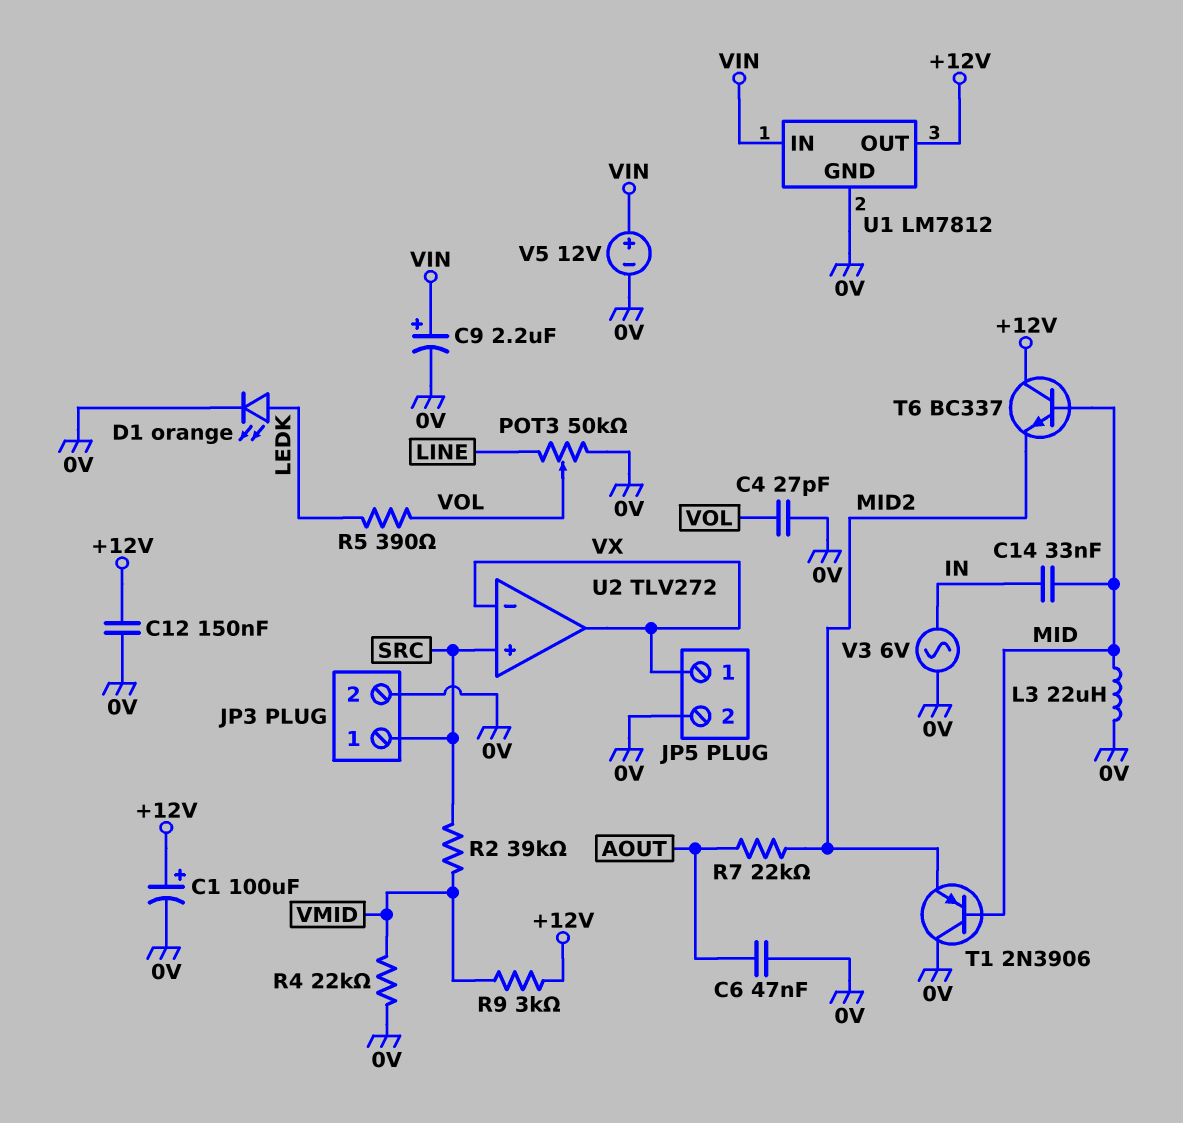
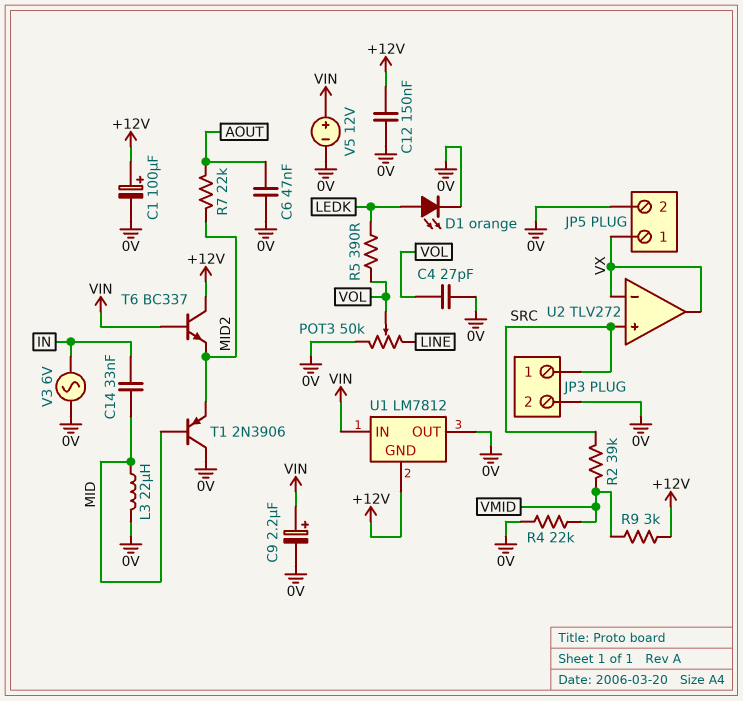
T6: NPN BC337 (B MID, C +12V, E MID2) -> NPN BC337 (B VIN, C +12V, E MID2)
U1 pin GND: 0V -> +12V
U1 pin OUT: +12V -> 0V

